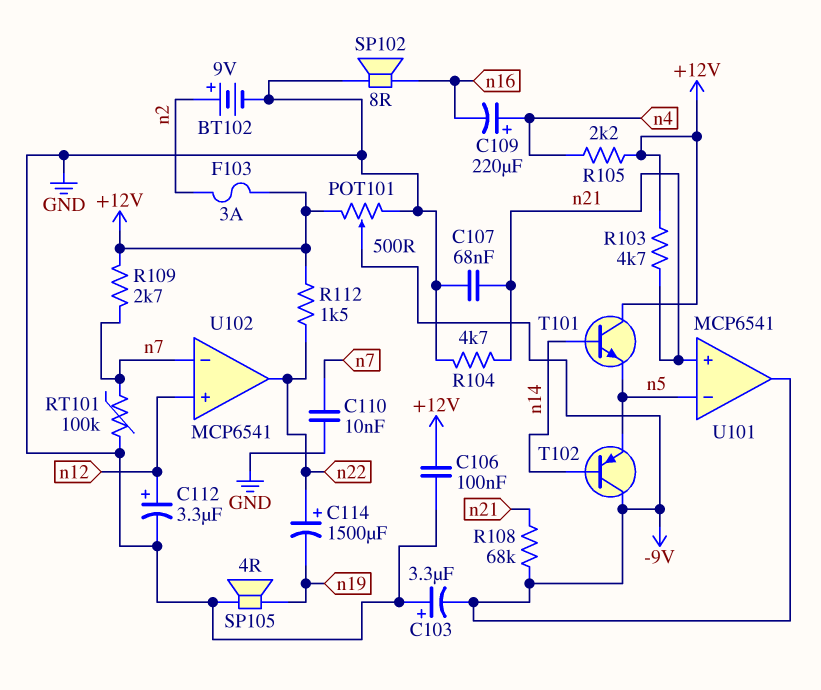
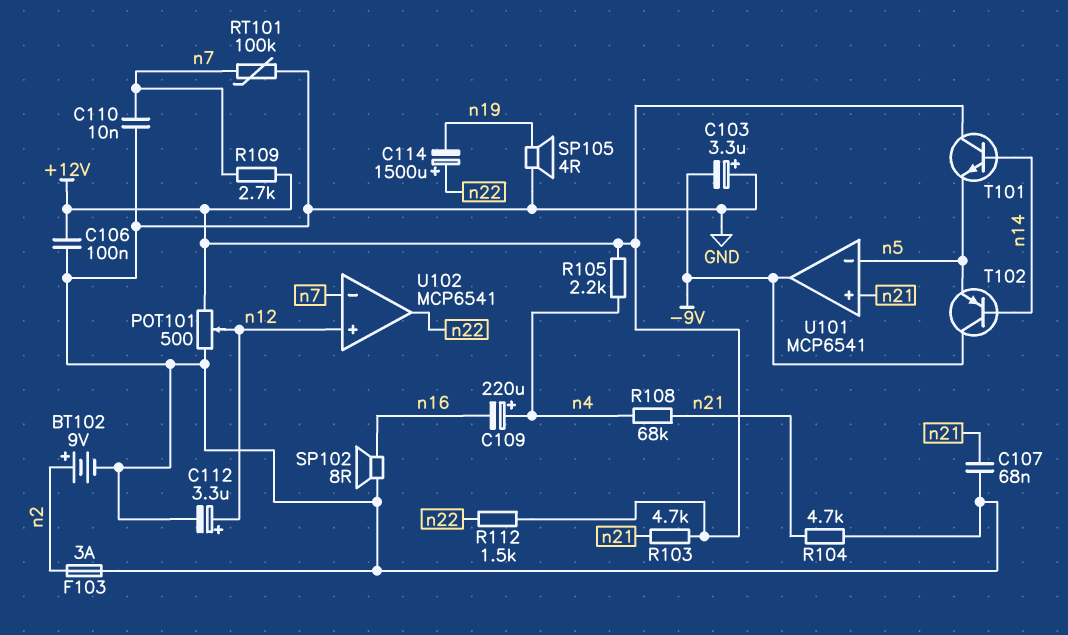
F103: 3A (+12V, n2) -> 3A (GND, n2)
POT101: 500 (+12V, GND, wiper -9V) -> 500 (+12V, GND, wiper n12)
R108: 68k (-9V, n21) -> 68k (n4, n21)

